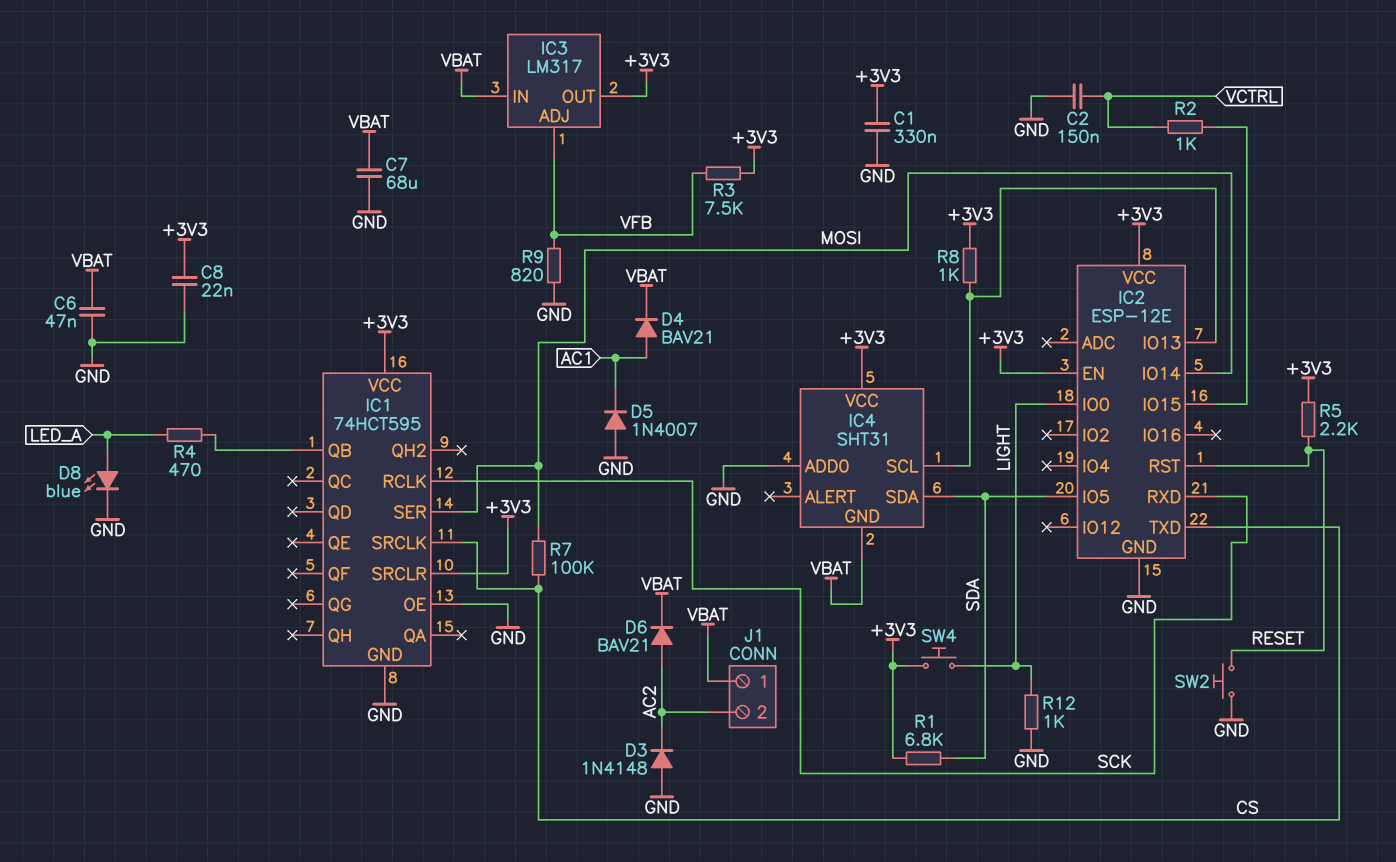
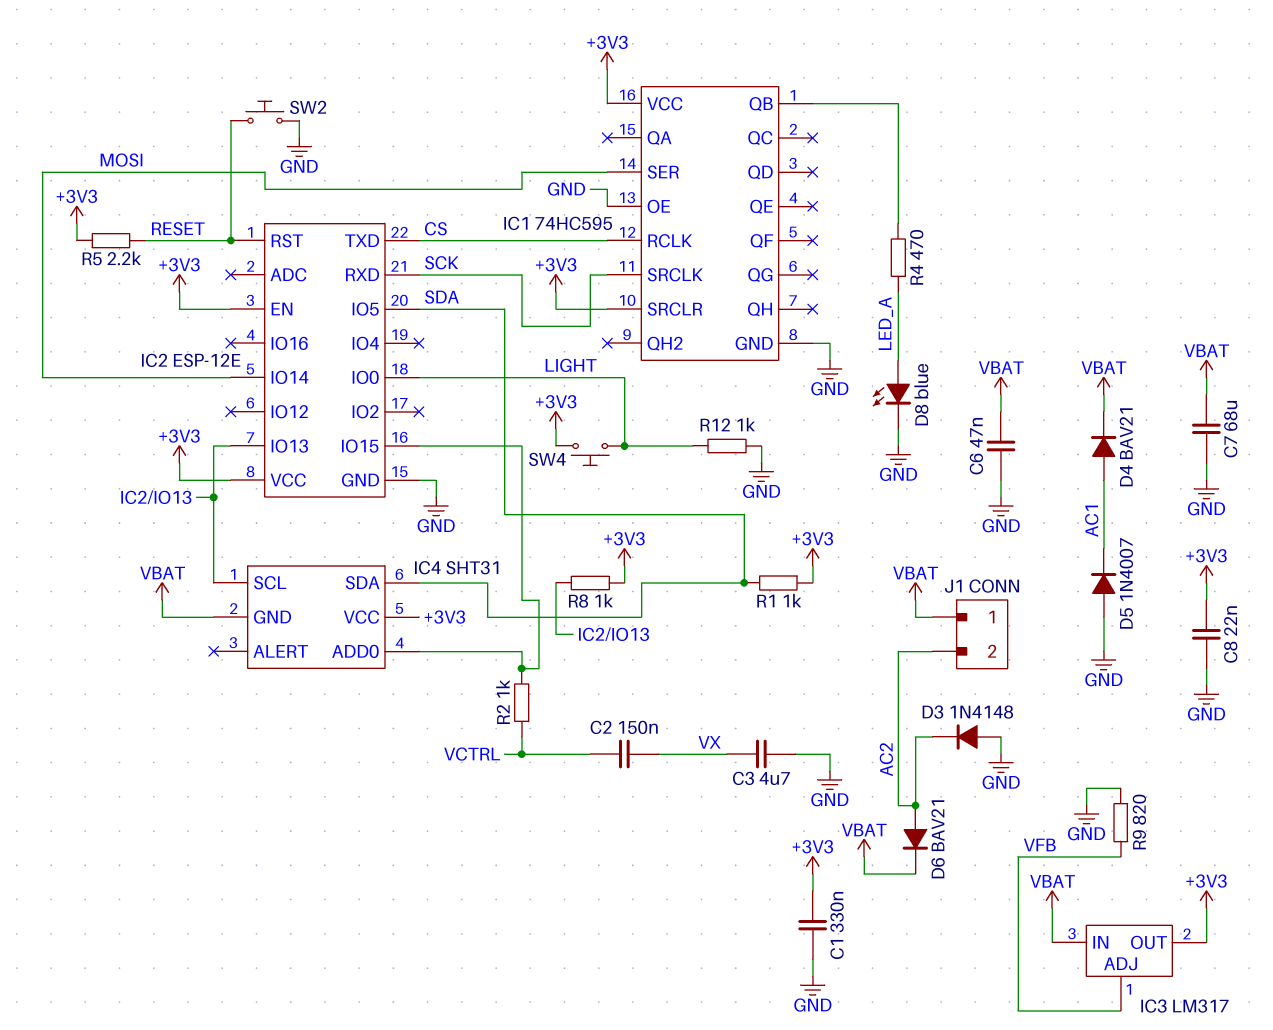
C2: 150nF (GND, VCTRL) -> 150nF (VCTRL, VX)
C3: none -> 4.7uF (GND, VX)
IC1: 74HCT595 -> 74HC595
IC1 pin RCLK: SCK -> CS
IC1 pin SRCLK: CS -> SCK
IC4 pin ADD0: GND -> IC2/IO15
R1: 6.8k (+3V3, SDA) -> 1k (+3V3, SDA)
R3: 7.5k (+3V3, VFB) -> none
R7: 100k (CS, MOSI) -> none

